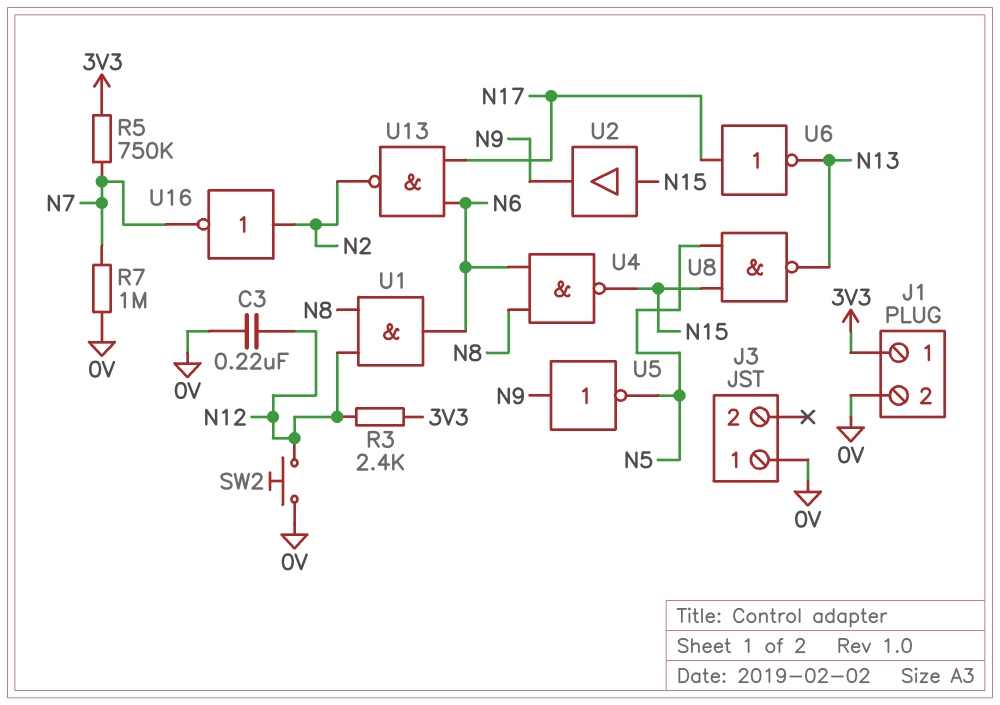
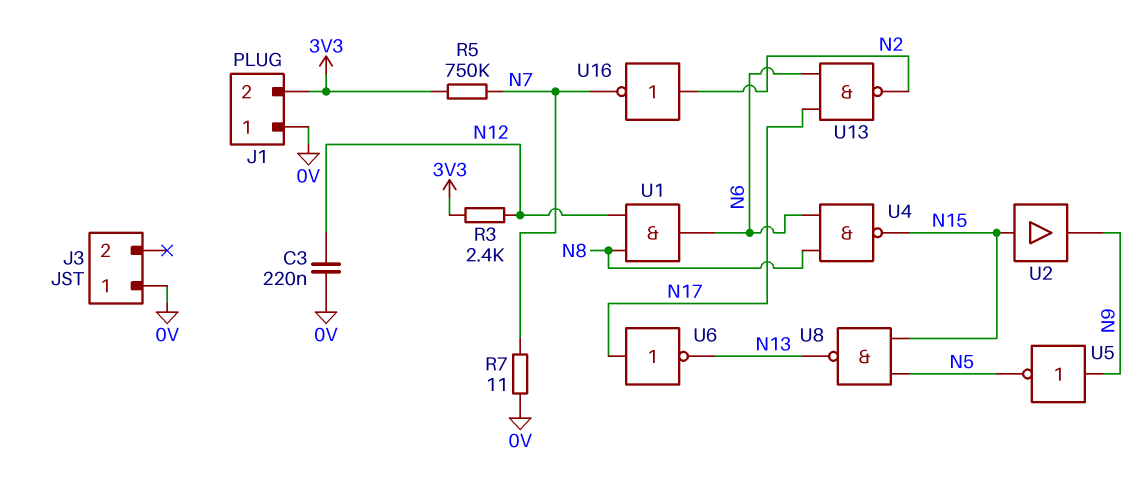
J1 pin 1: 3V3 -> 0V
J1 pin 2: 0V -> 3V3
R7: 1M (0V, N7) -> 11 (0V, N7)
SW2: button (0V, N12) -> none

